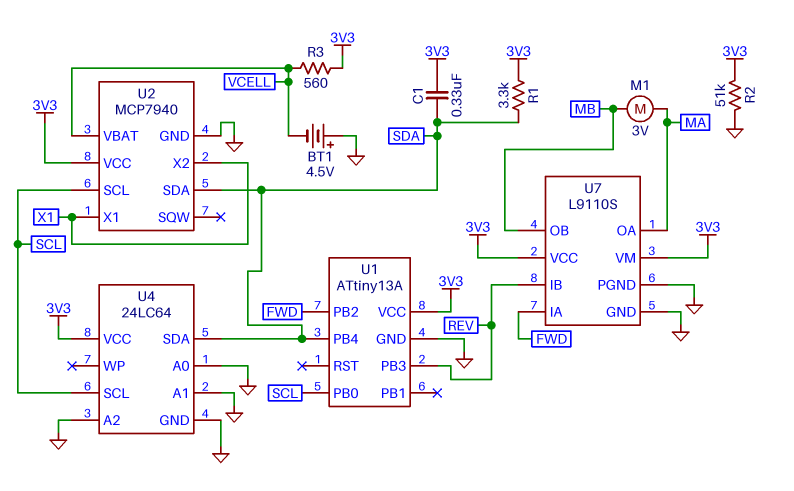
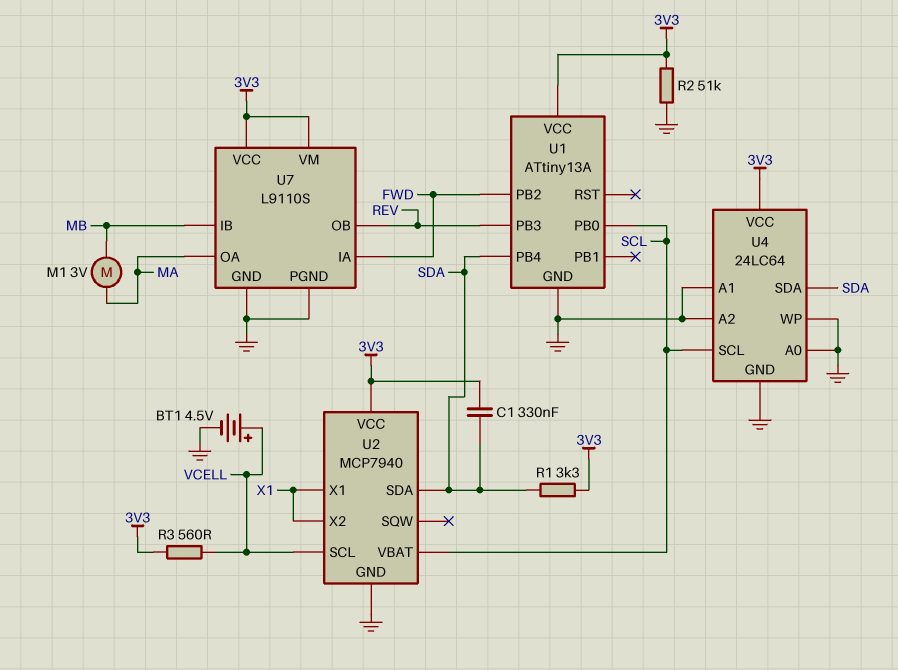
BT1: 4.5V (plus GND, minus VCELL) -> 4.5V (plus VCELL, minus GND)
U2 pin SCL: SCL -> VCELL
U2 pin VBAT: VCELL -> SCL
U4 pin WP: none -> GND
U7 pin IB: REV -> MB
U7 pin OB: MB -> REV

